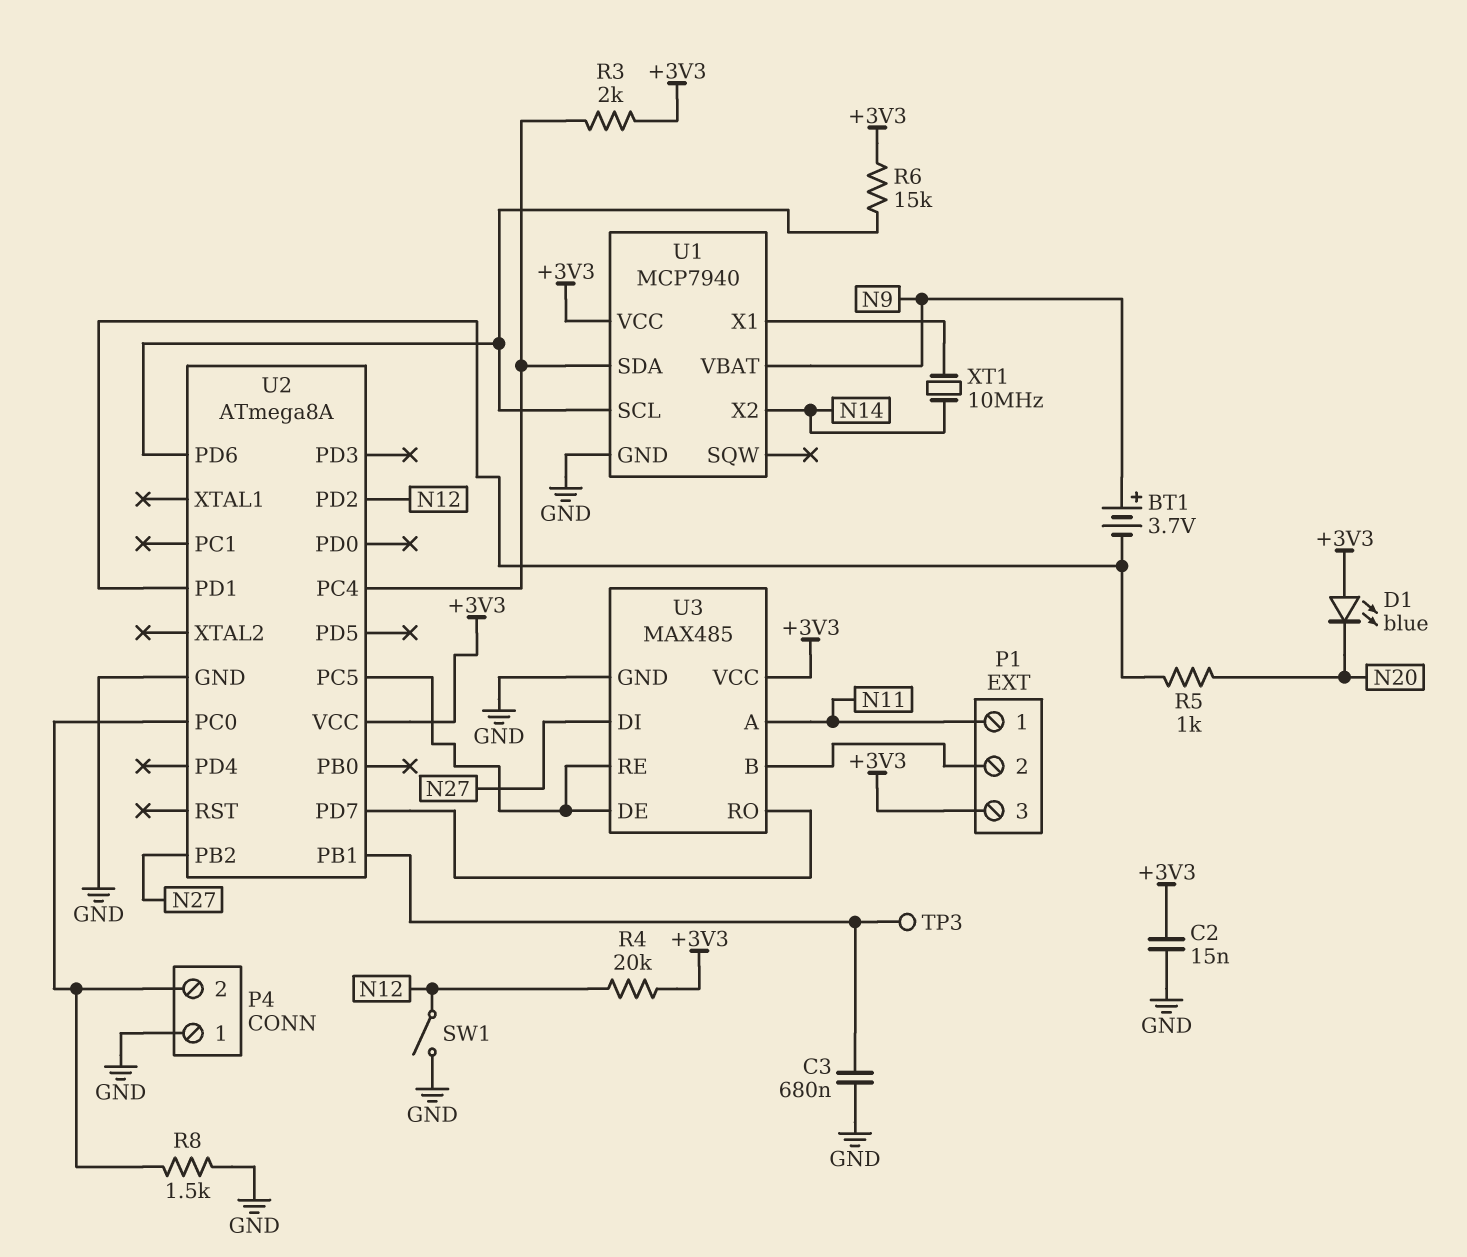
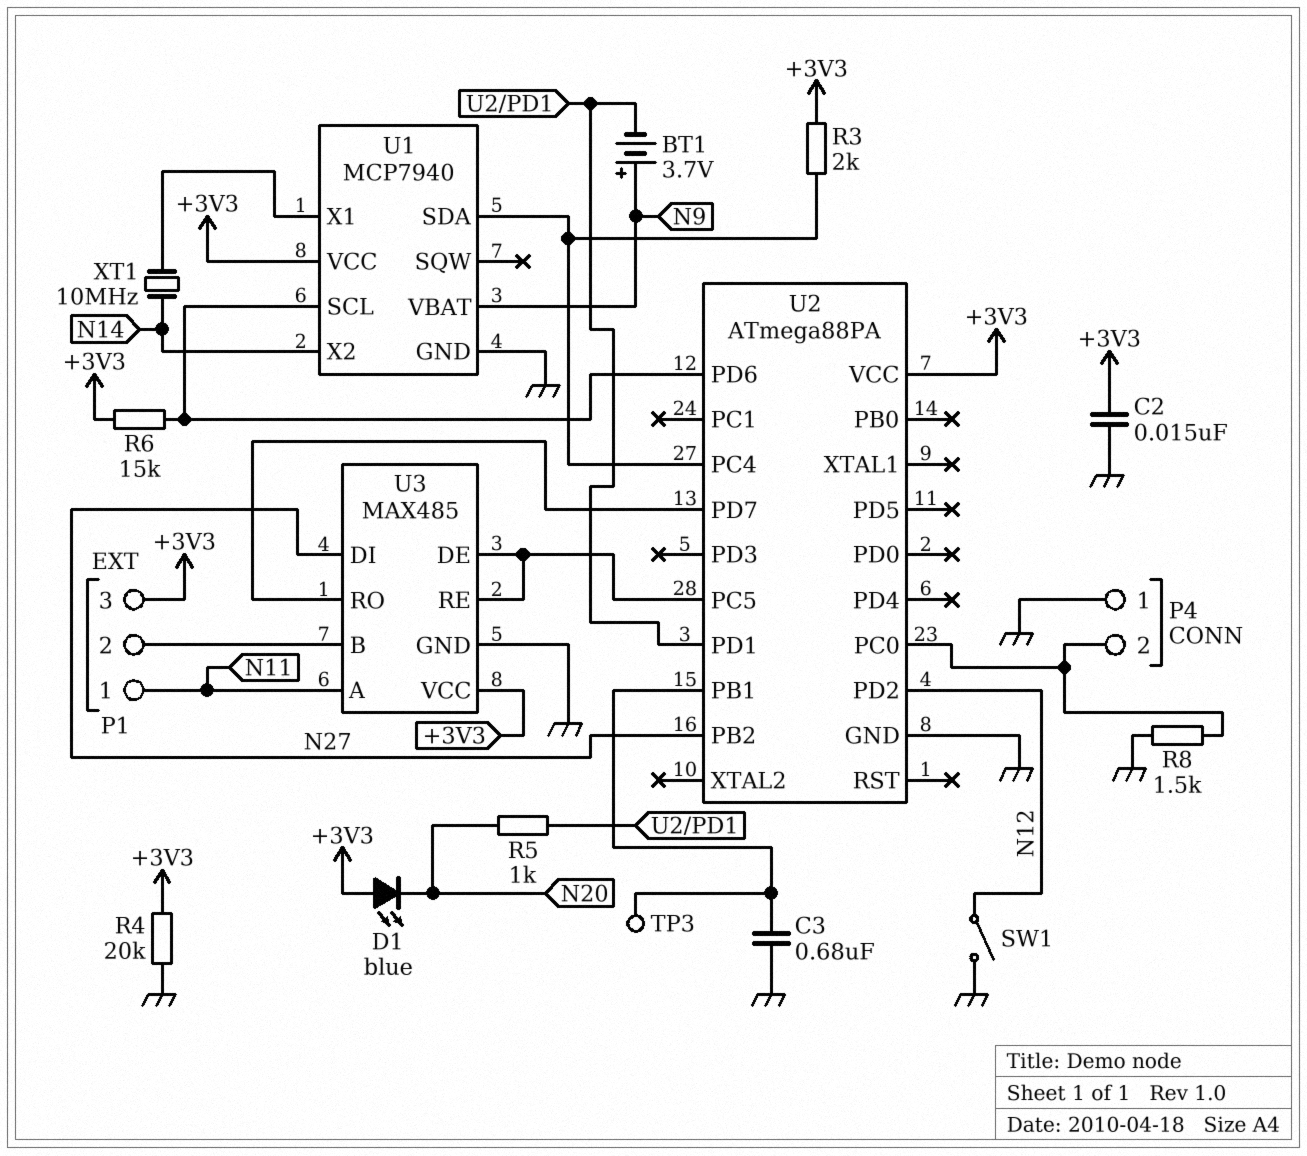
R4: 20k (+3V3, N12) -> 20k (+3V3, GND)
U2: ATmega8A -> ATmega88PA

